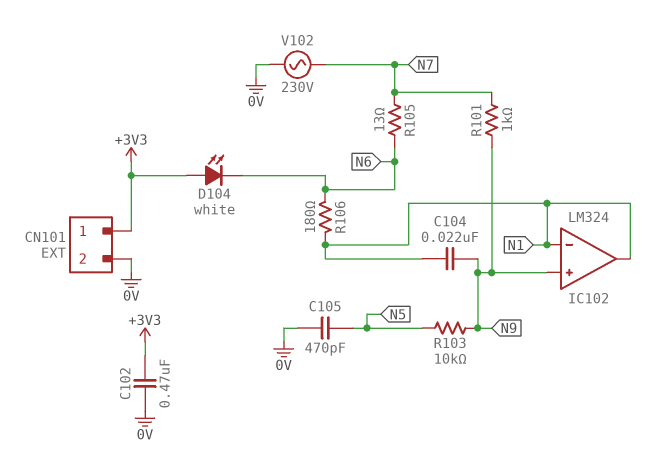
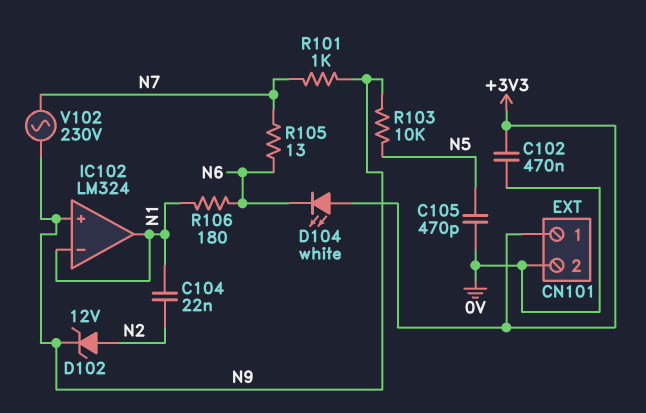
C104: 22nF (N1, N9) -> 22nF (N1, N2)
D102: none -> zener 12V (A N2, K N9)
V102: AC 230V (0V, N7) -> AC 230V (N7, N9)

